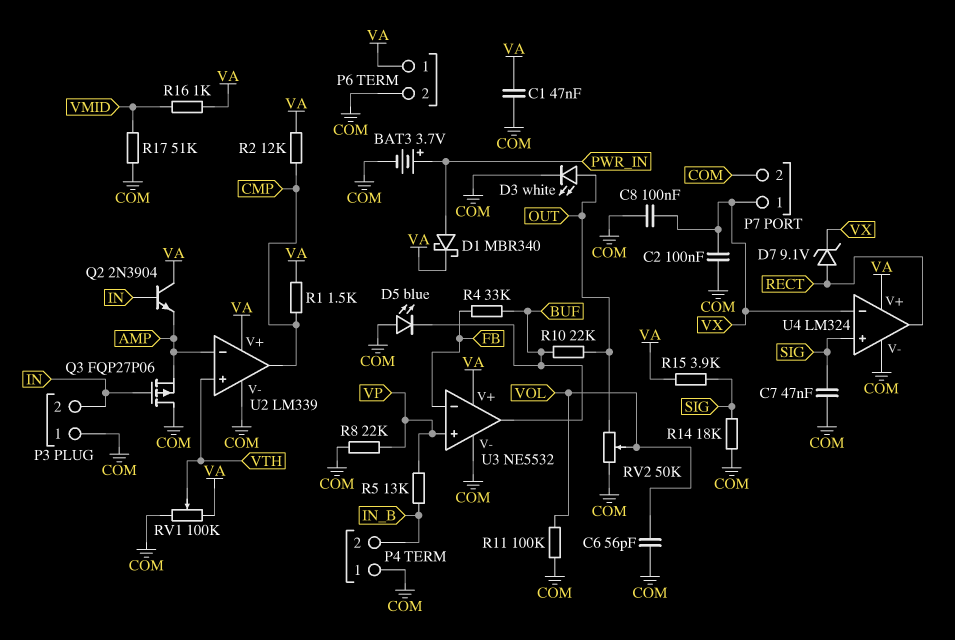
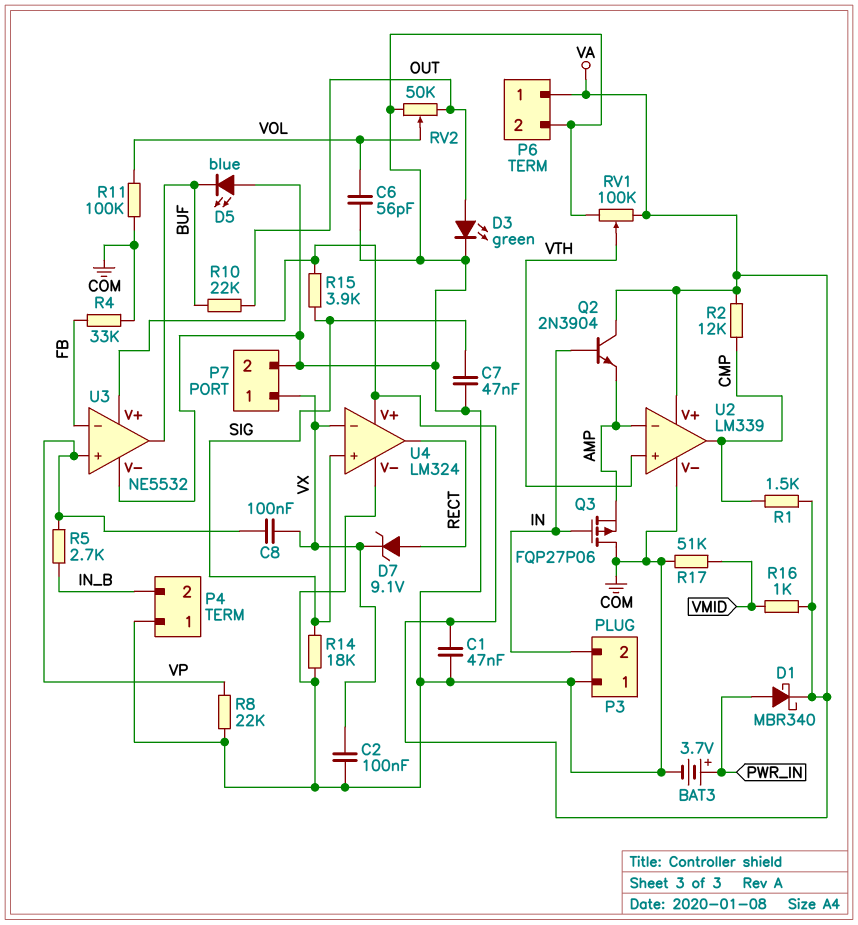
C8: 100nF (COM, VX) -> 100nF (VP, VX)
D3: LED white (A OUT, K COM) -> LED green (A OUT, K COM)
R4: 33k (BUF, FB) -> 33k (COM, FB)
R5: 13k (IN_B, VP) -> 2.7k (IN_B, VP)

